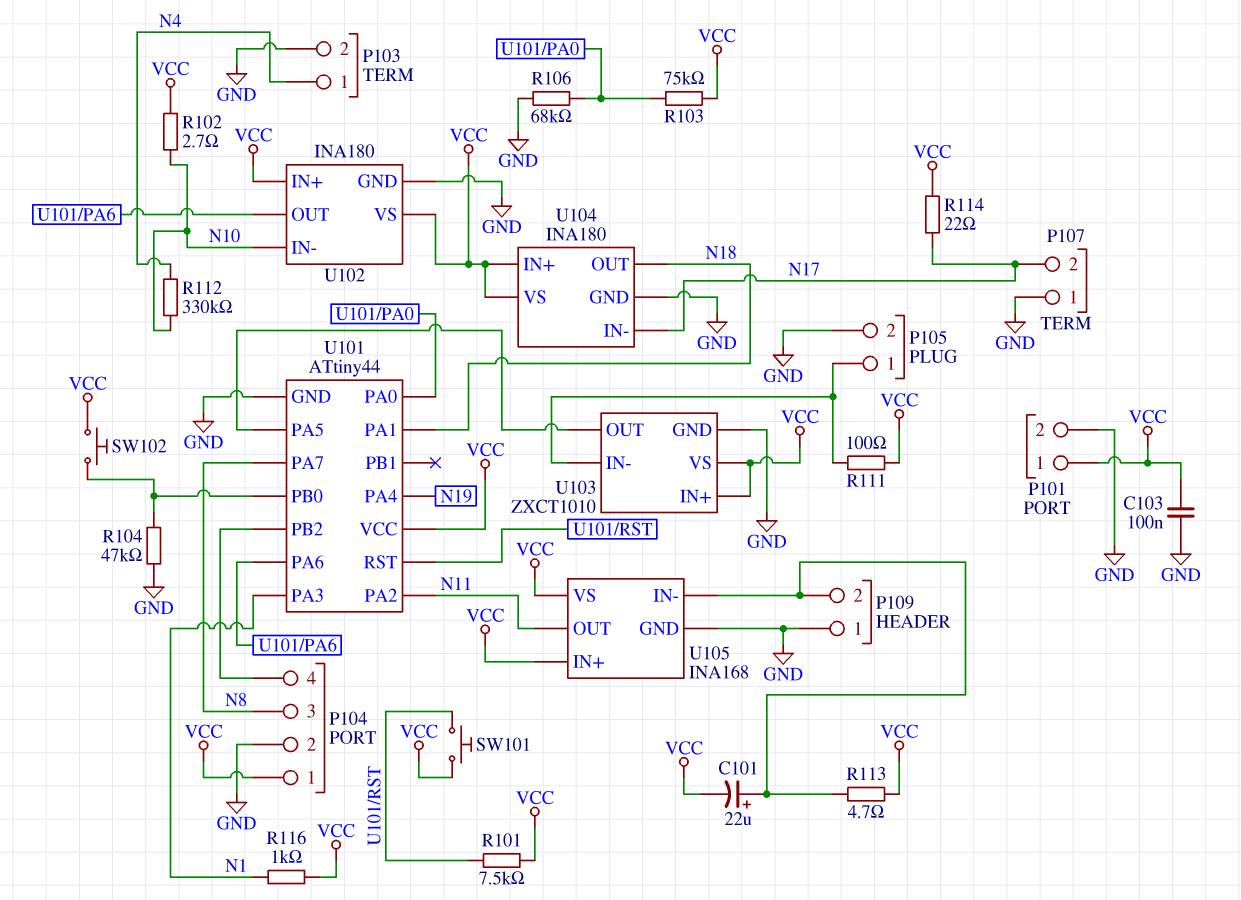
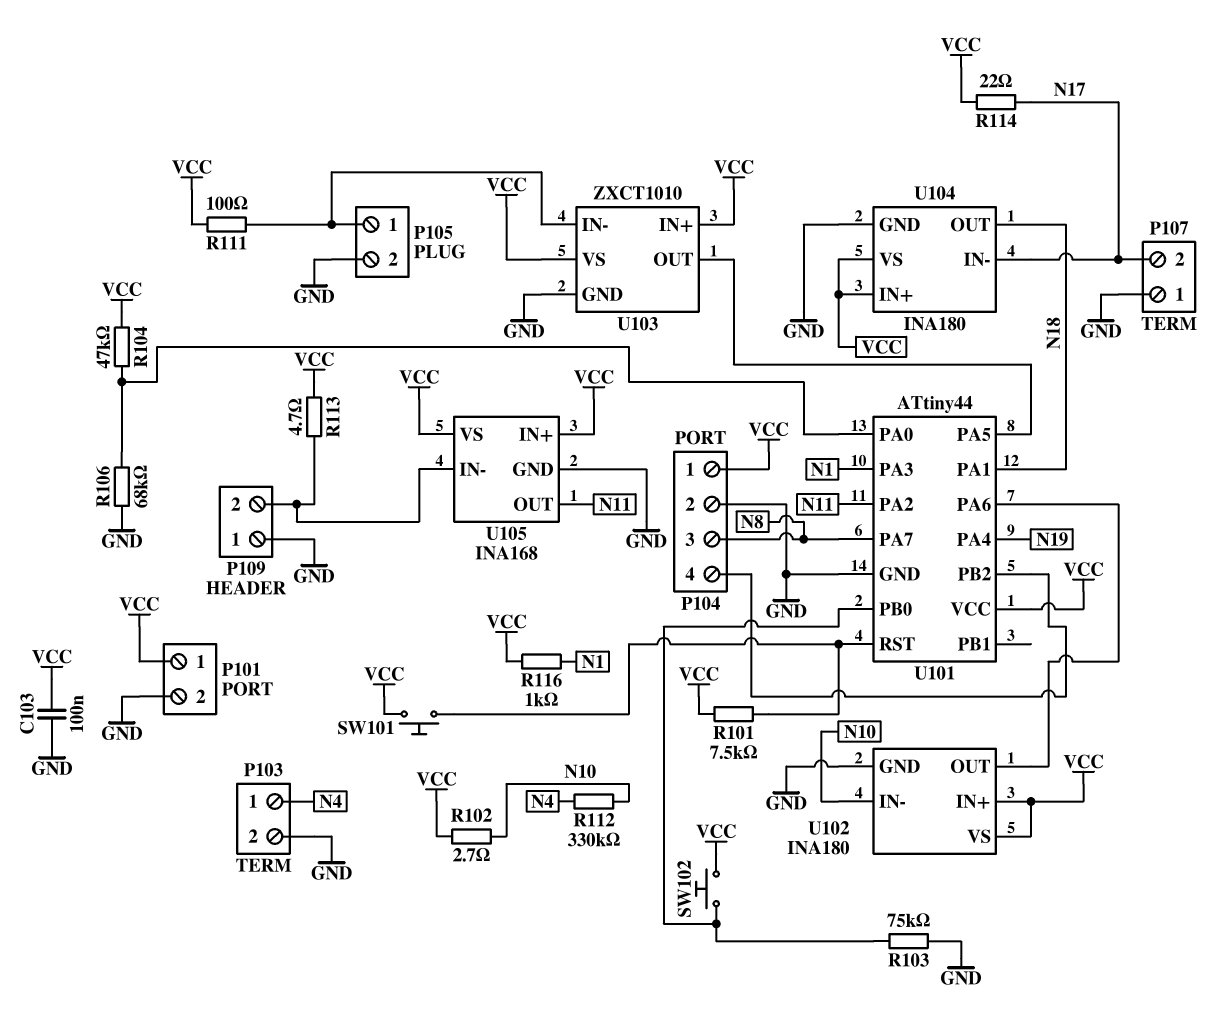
C101: 22uF (plus P109/2, minus VCC) -> none
R103: 75k (U101/PA0, VCC) -> 75k (GND, U101/PB0)
R104: 47k (GND, U101/PB0) -> 47k (U101/PA0, VCC)

